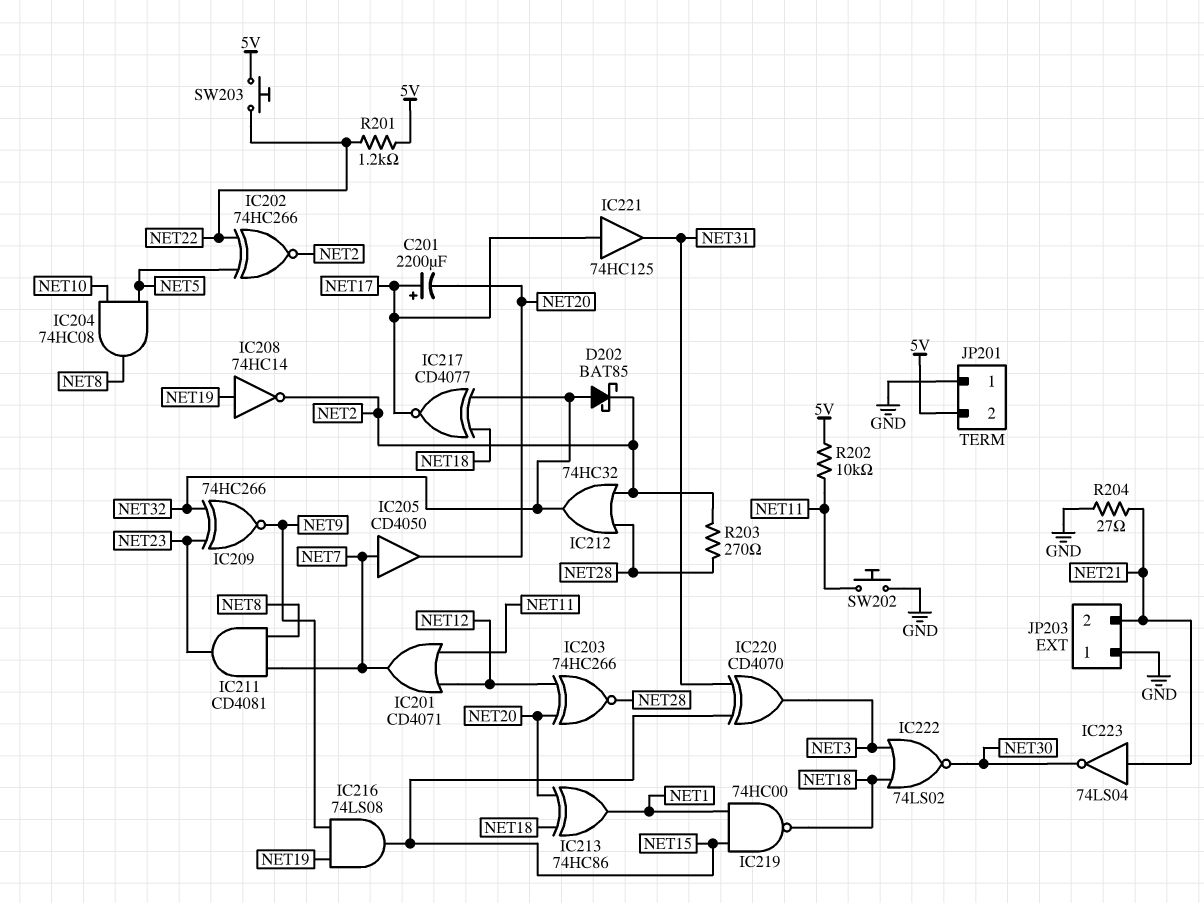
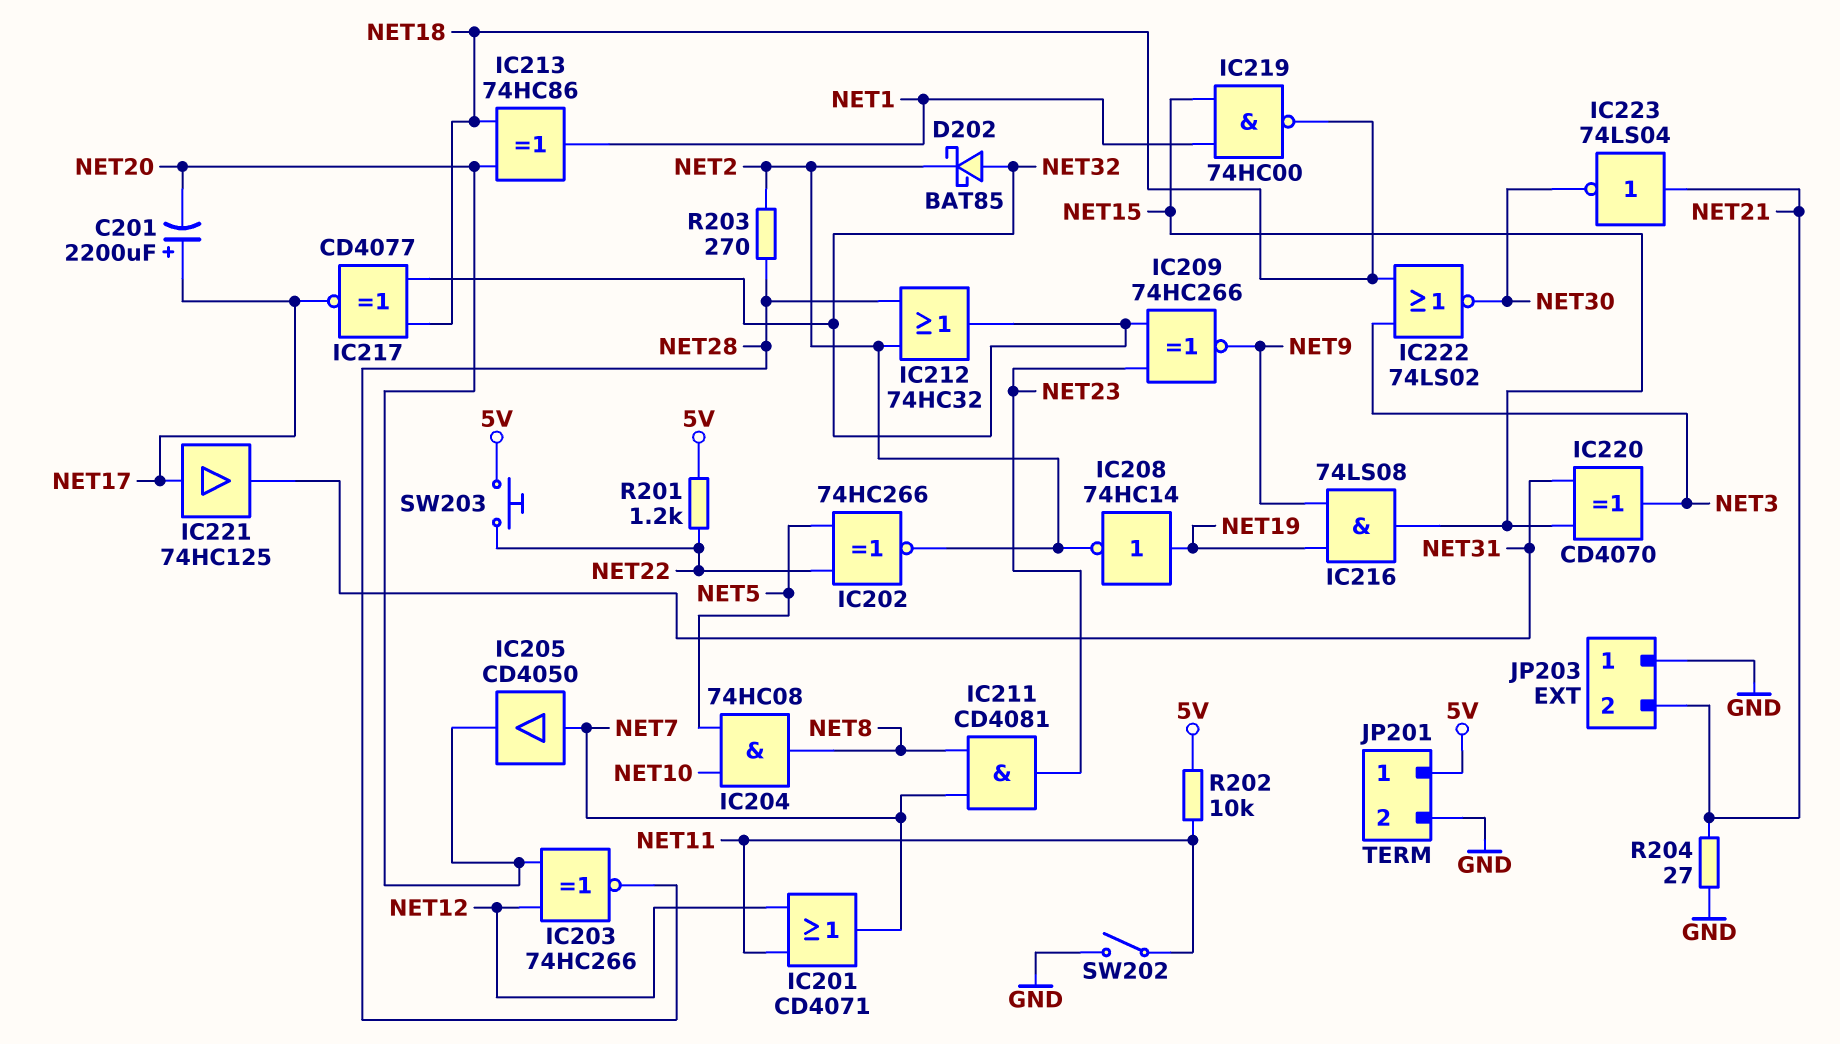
JP201 pin 1: GND -> 5V
JP201 pin 2: 5V -> GND
SW202: button (GND, NET11) -> switch (GND, NET11)

